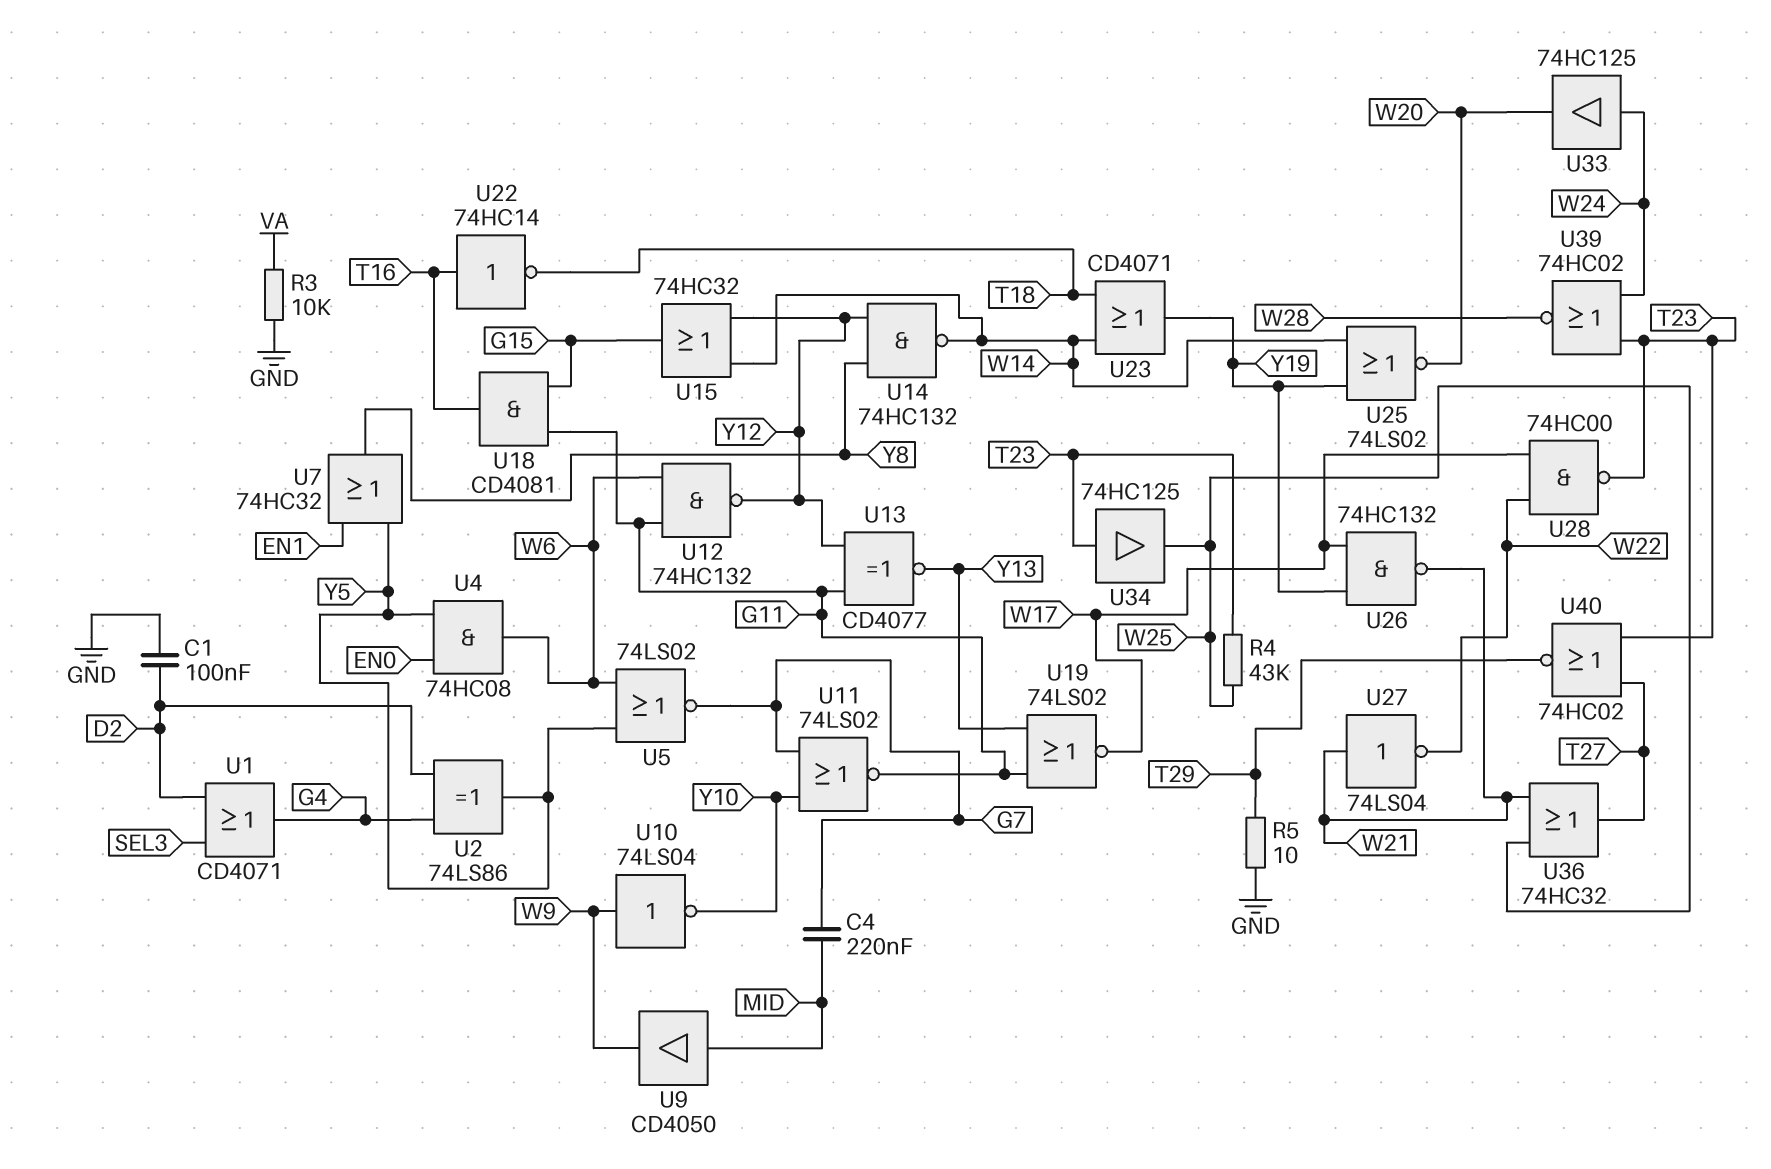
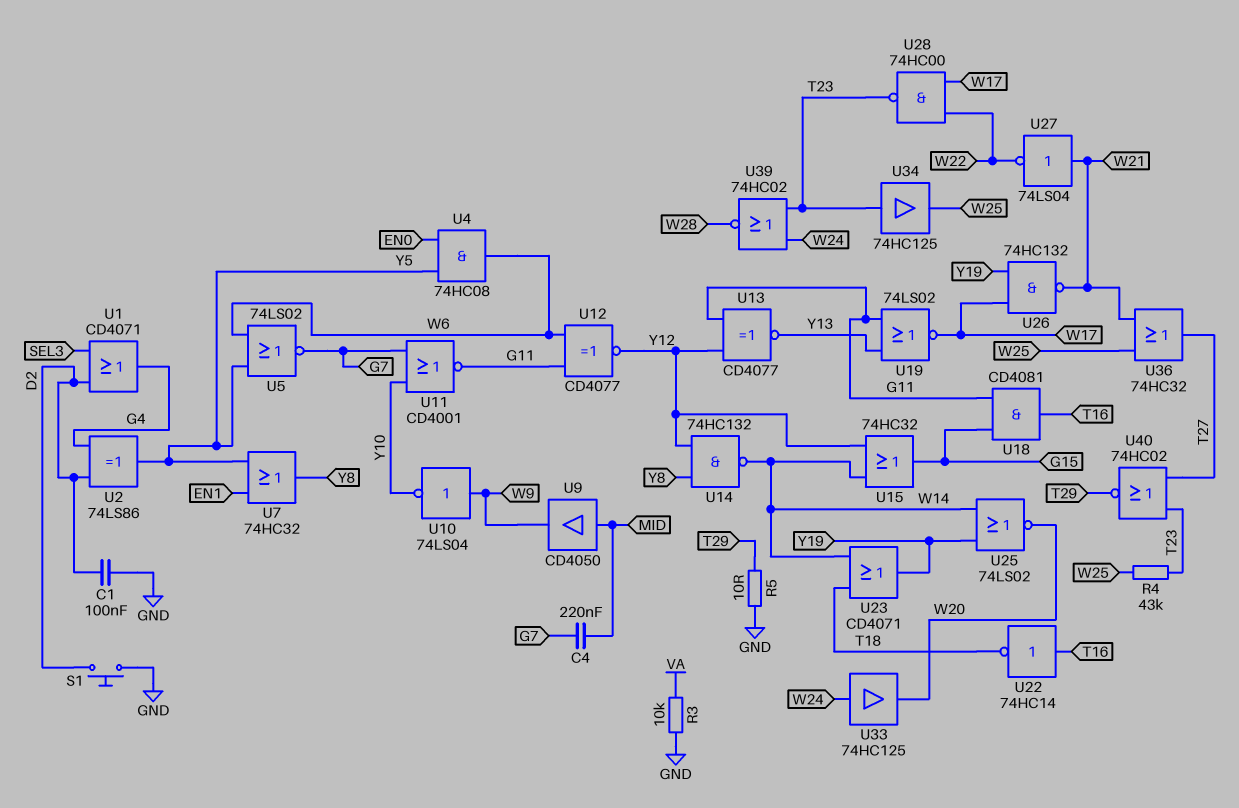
S1: none -> button (D2, GND)
U11: NOR 74LS02 (in G7, in Y10, out G11) -> NOR CD4001 (in G7, in Y10, out G11)
U12: NAND 74HC132 (in G11, in W6, out Y12) -> XNOR CD4077 (in G11, in W6, out Y12)

